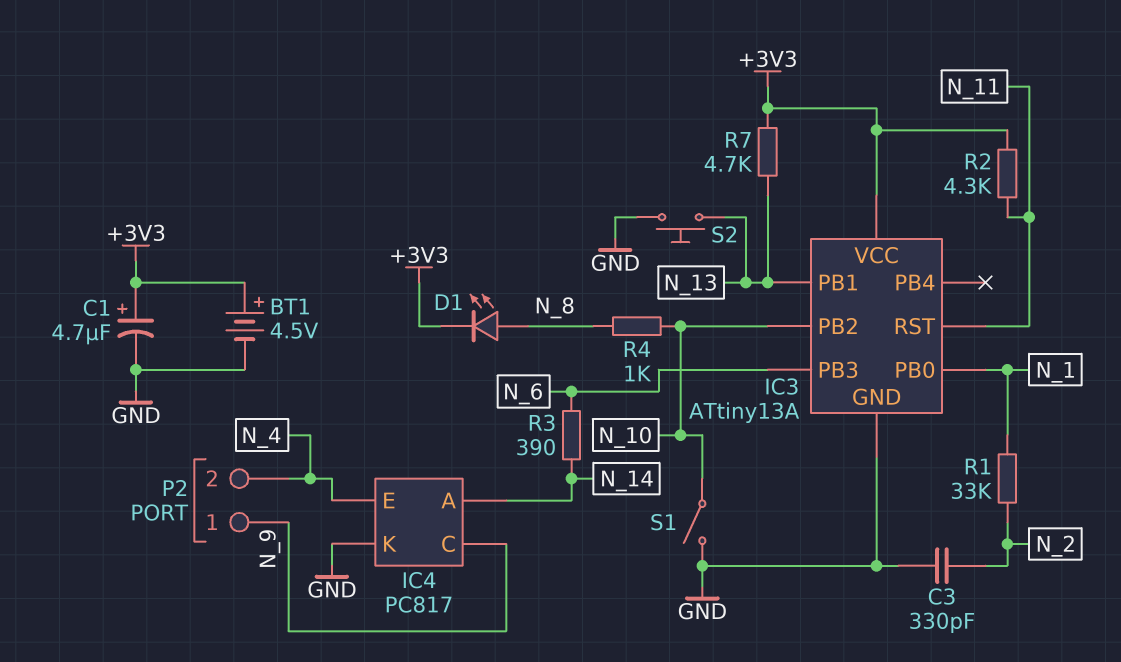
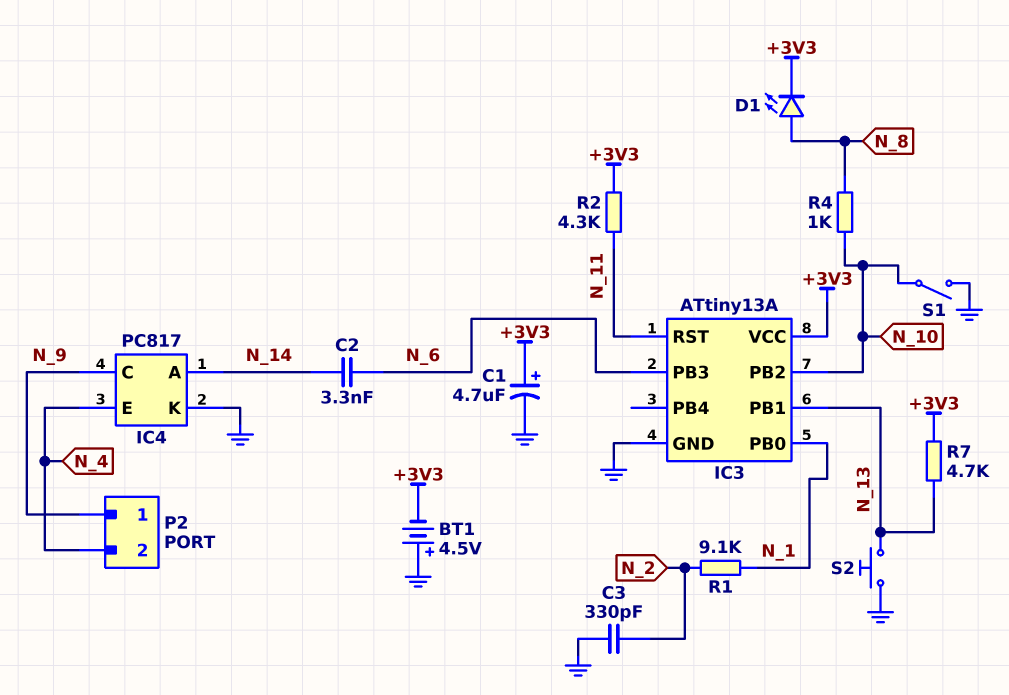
BT1: 4.5V (plus +3V3, minus GND) -> 4.5V (plus GND, minus +3V3)
C2: none -> 3.3nF (N_6, N_14)
R1: 33k (N_1, N_2) -> 9.1k (N_1, N_2)
R3: 390 (N_6, N_14) -> none

